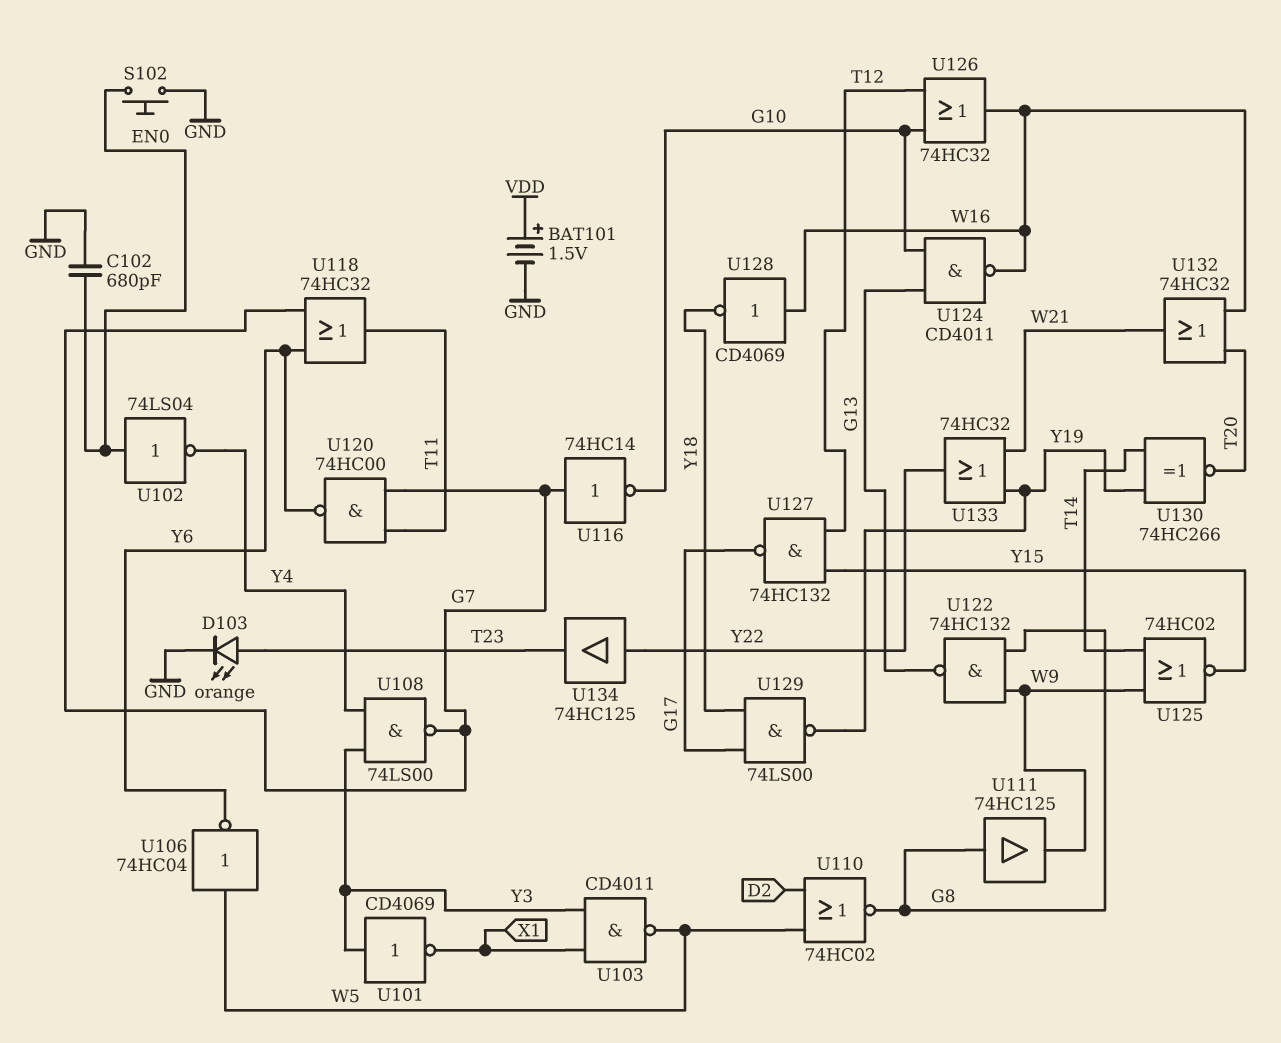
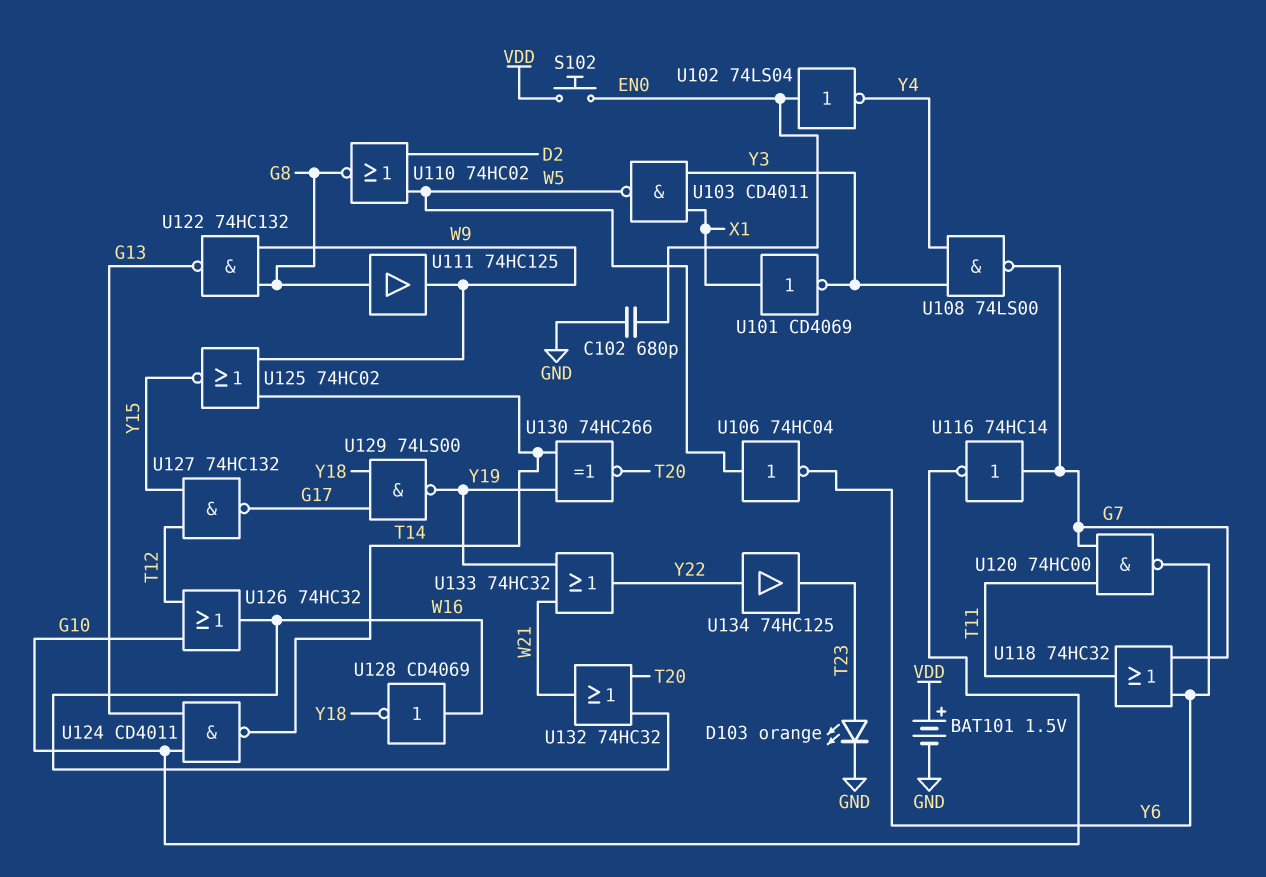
S102: button (EN0, GND) -> button (EN0, VDD)
U101: NOT CD4069 (in Y3, out X1) -> NOT CD4069 (in X1, out Y3)
U124: NAND CD4011 (in G10, in G13, out W16) -> NAND CD4011 (in G10, in G13, out T14)

